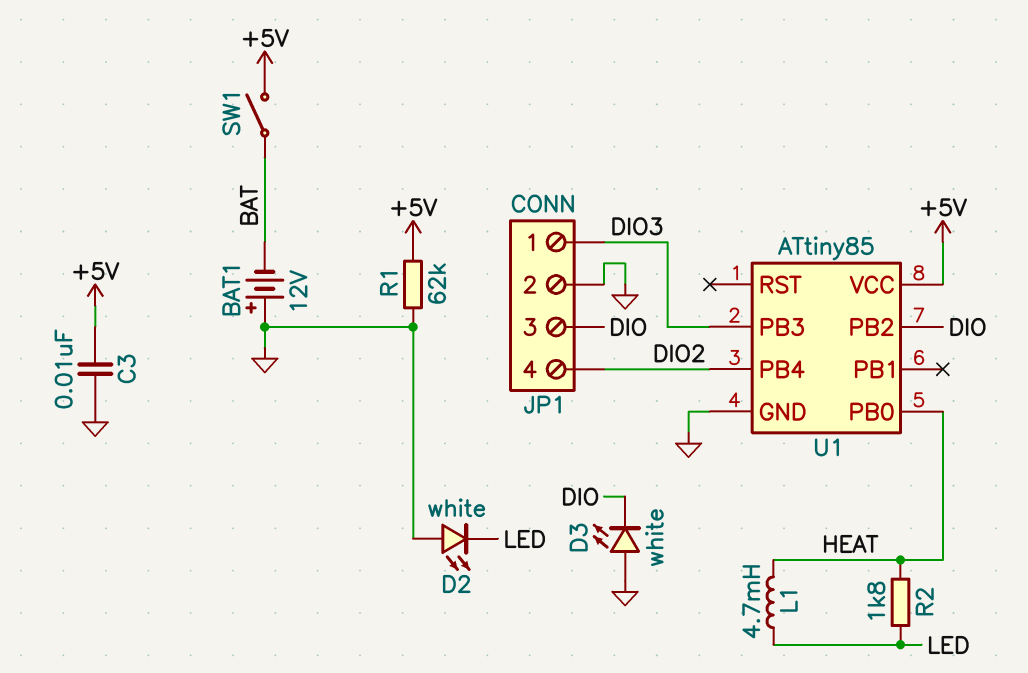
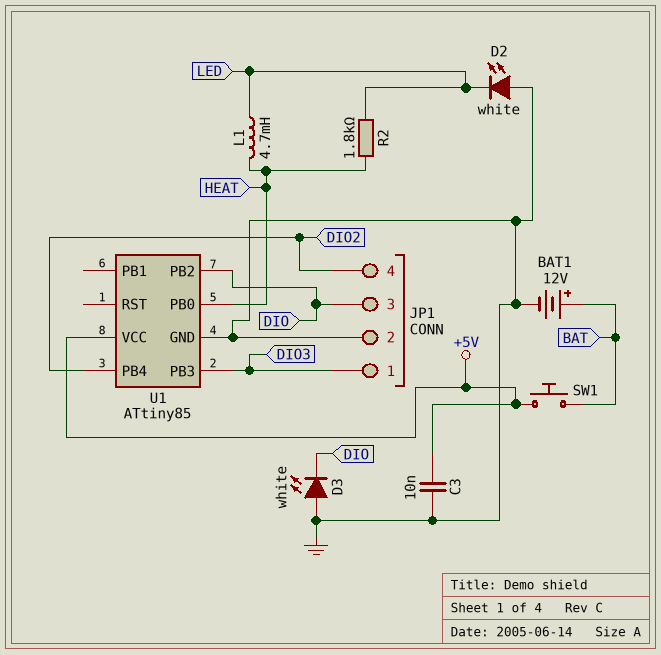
BAT1: 12V (plus GND, minus BAT) -> 12V (plus BAT, minus GND)
R1: 62k (+5V, GND) -> none
SW1: switch (+5V, BAT) -> button (+5V, BAT)

